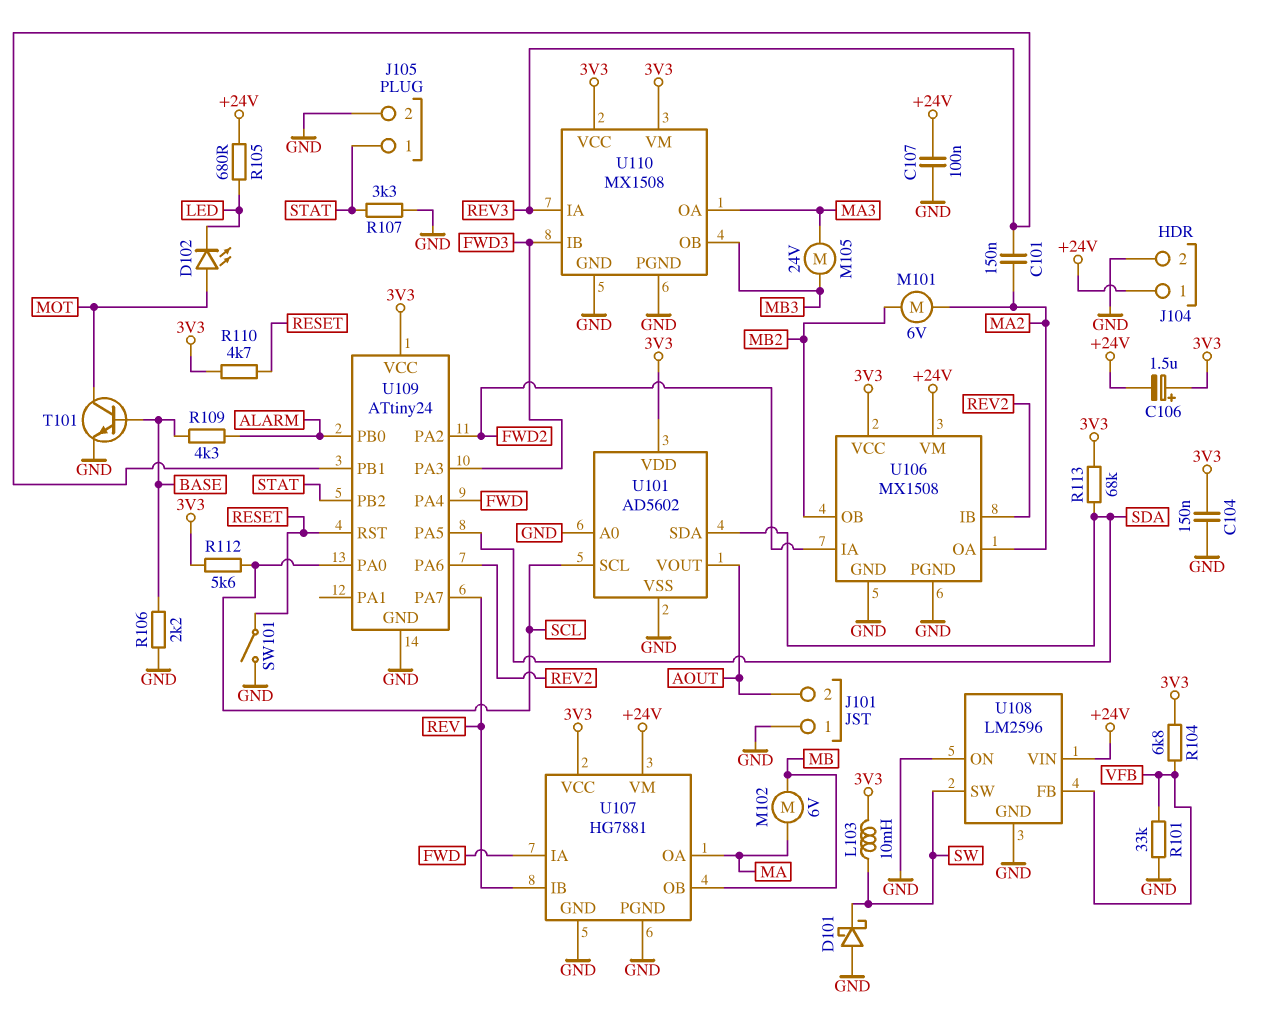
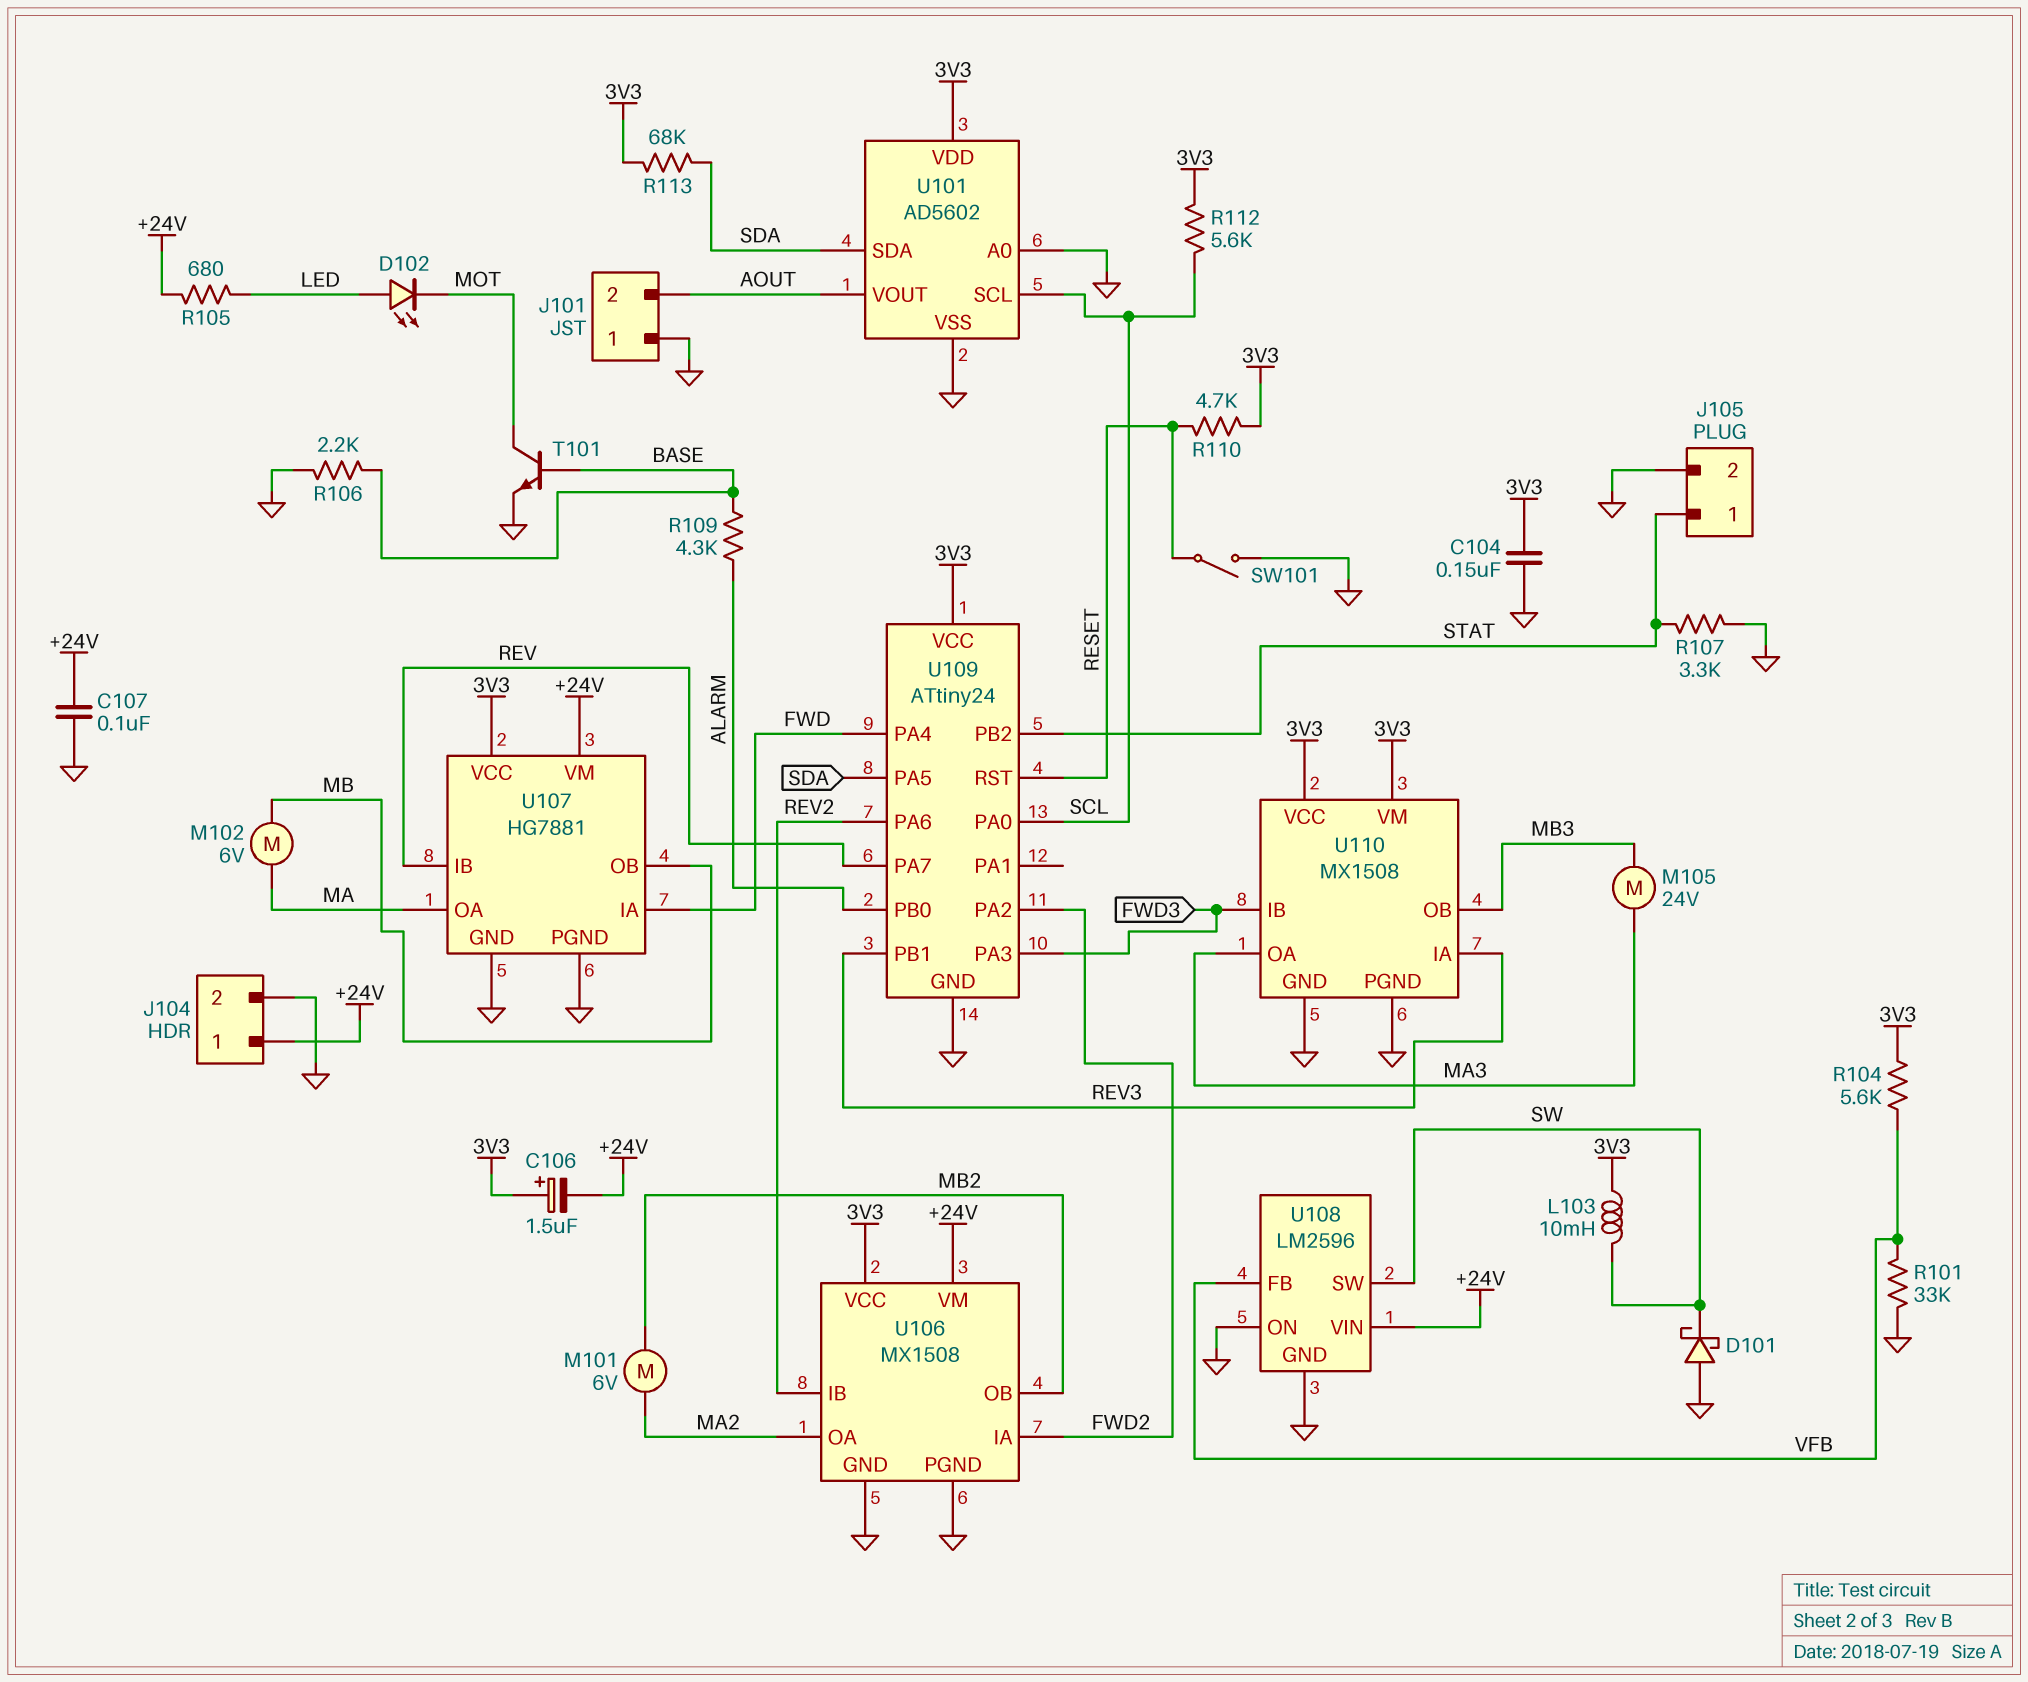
C101: 150nF (MA2, REV3) -> none
D102: LED (A MOT, K LED) -> LED (A LED, K MOT)
R104: 6.8k (3V3, VFB) -> 5.6k (3V3, VFB)

